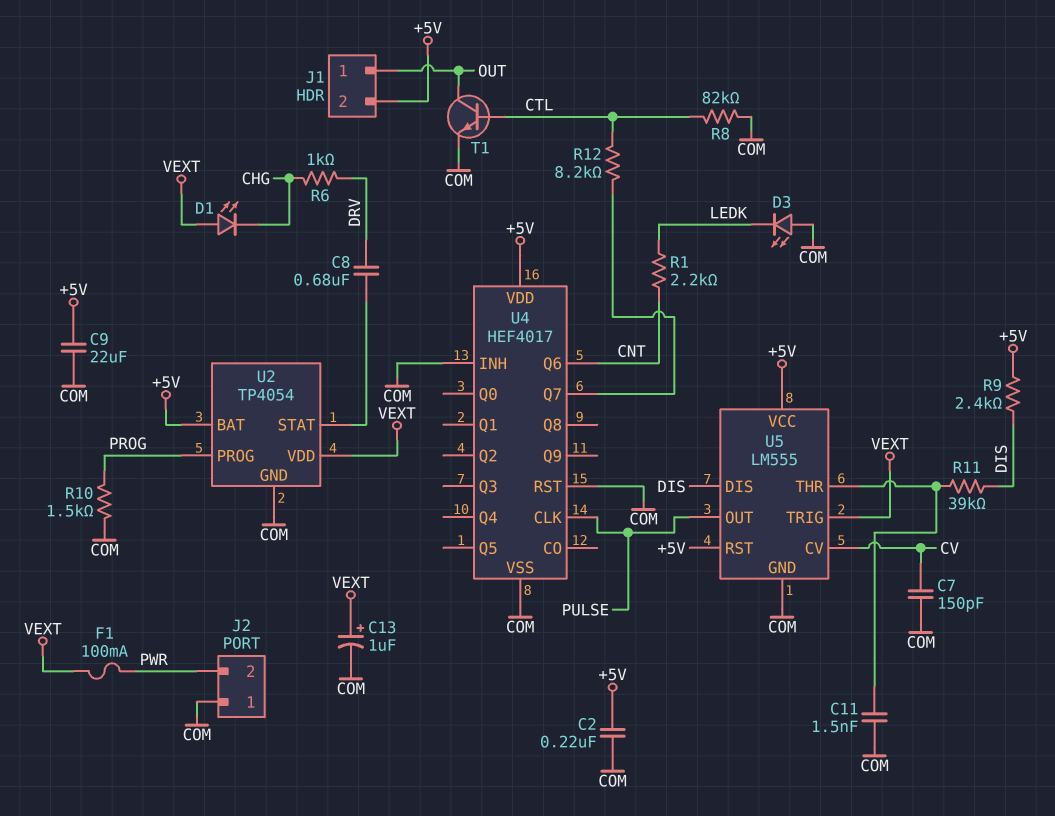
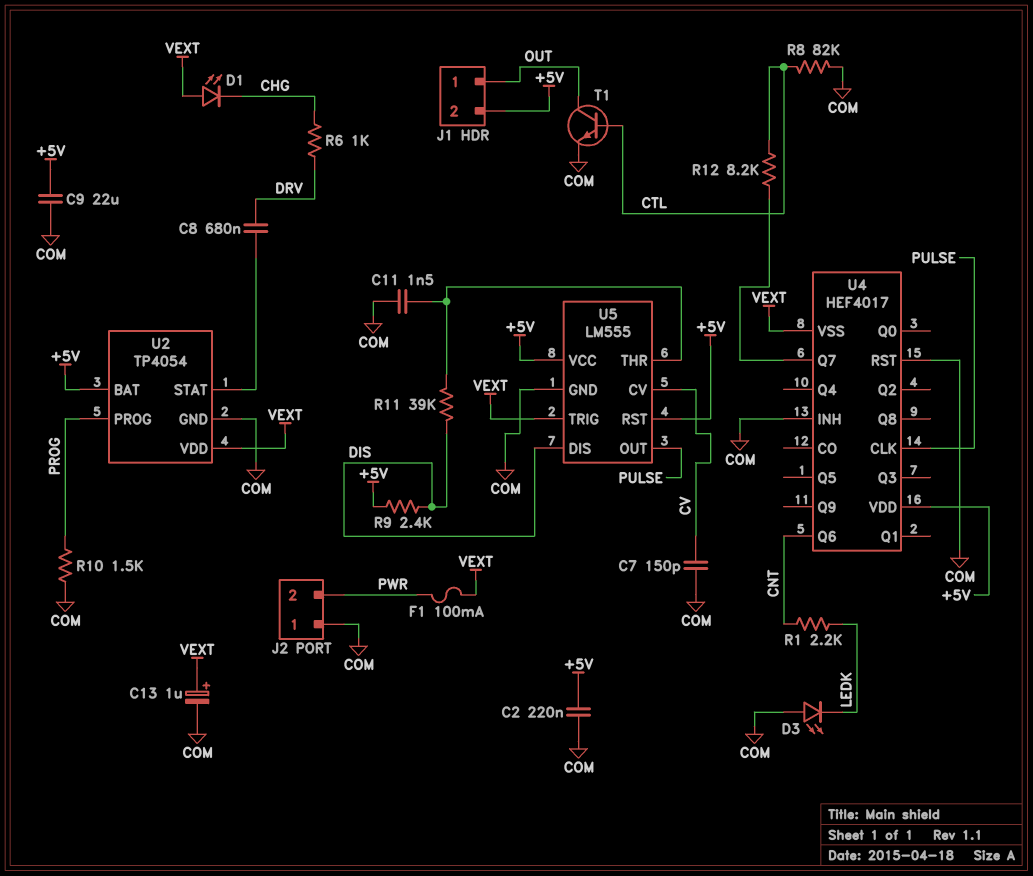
U4 pin VSS: COM -> VEXT

